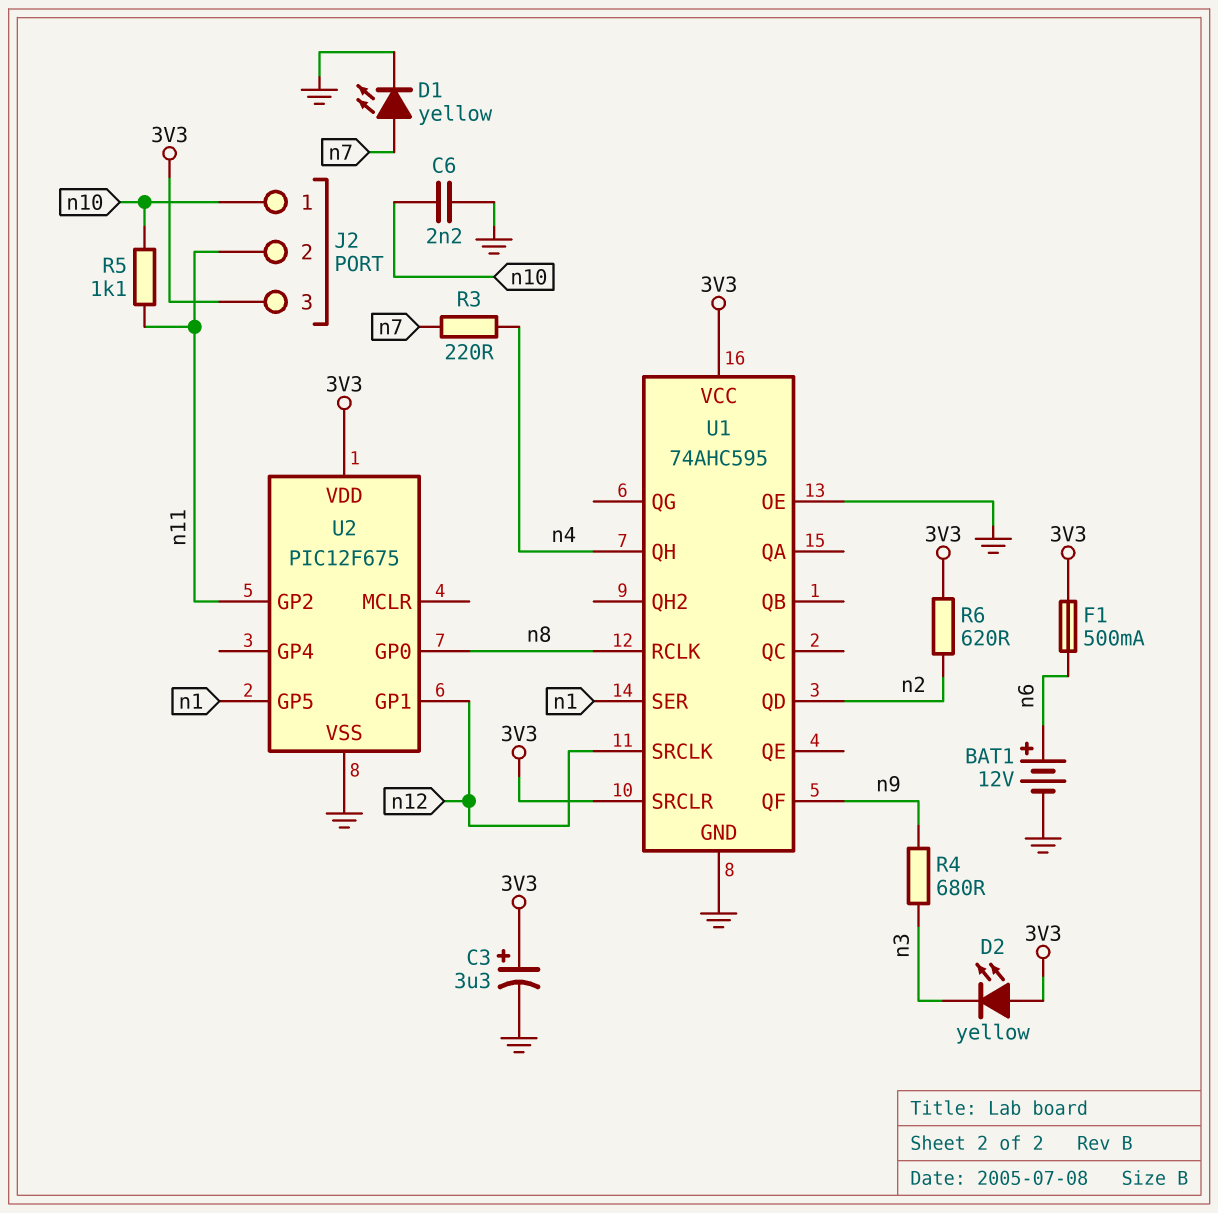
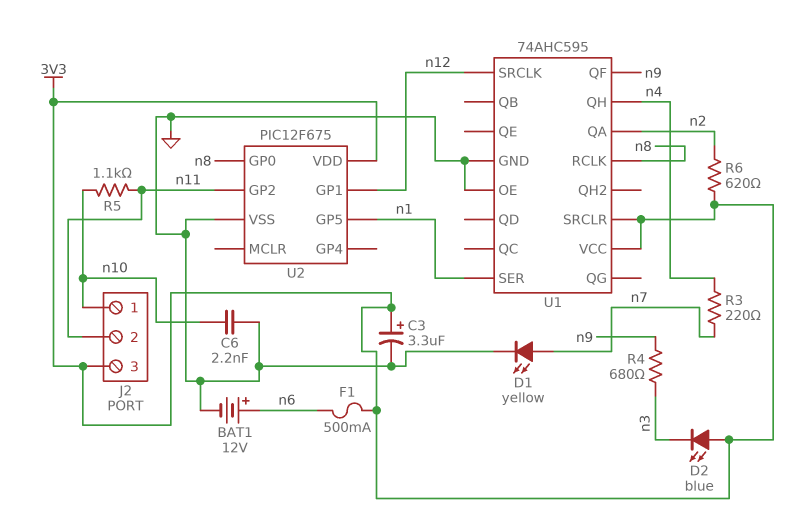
D2: LED yellow (A 3V3, K n3) -> LED blue (A 3V3, K n3)
U1 pin QA: none -> n2
U1 pin QD: n2 -> none

